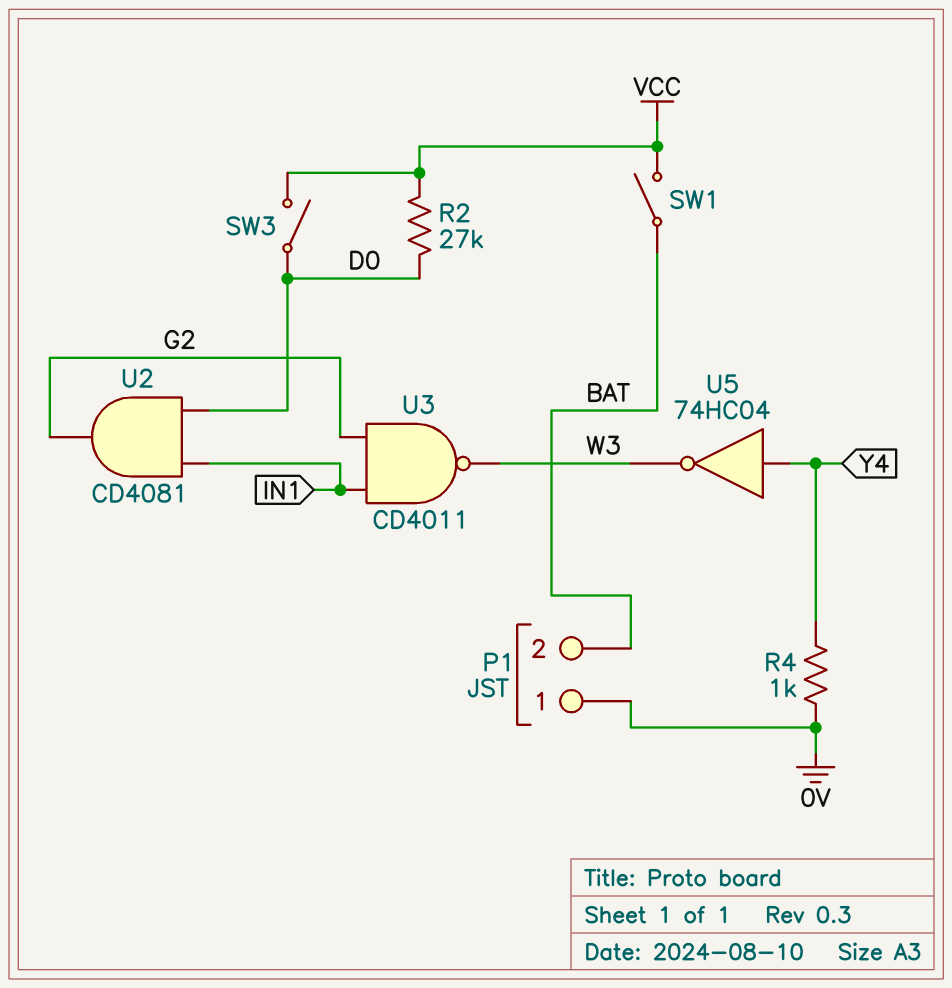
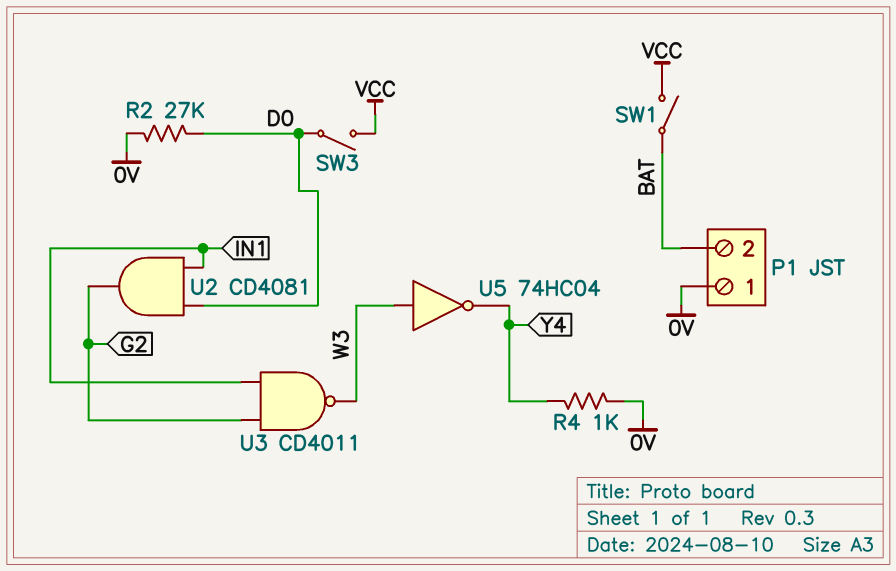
R2: 27k (D0, VCC) -> 27k (0V, D0)
U5: NOT 74HC04 (in Y4, out W3) -> NOT 74HC04 (in W3, out Y4)

